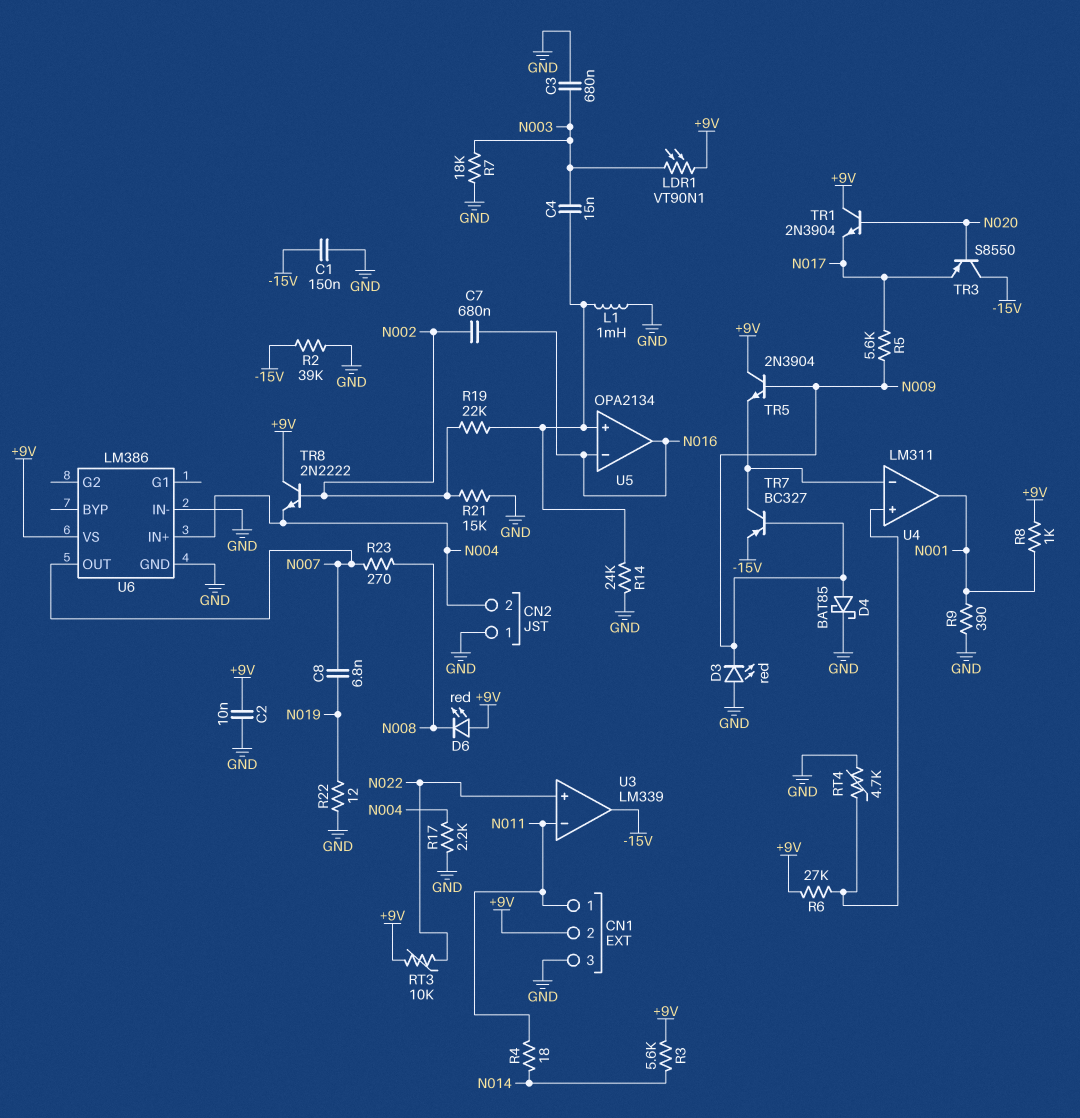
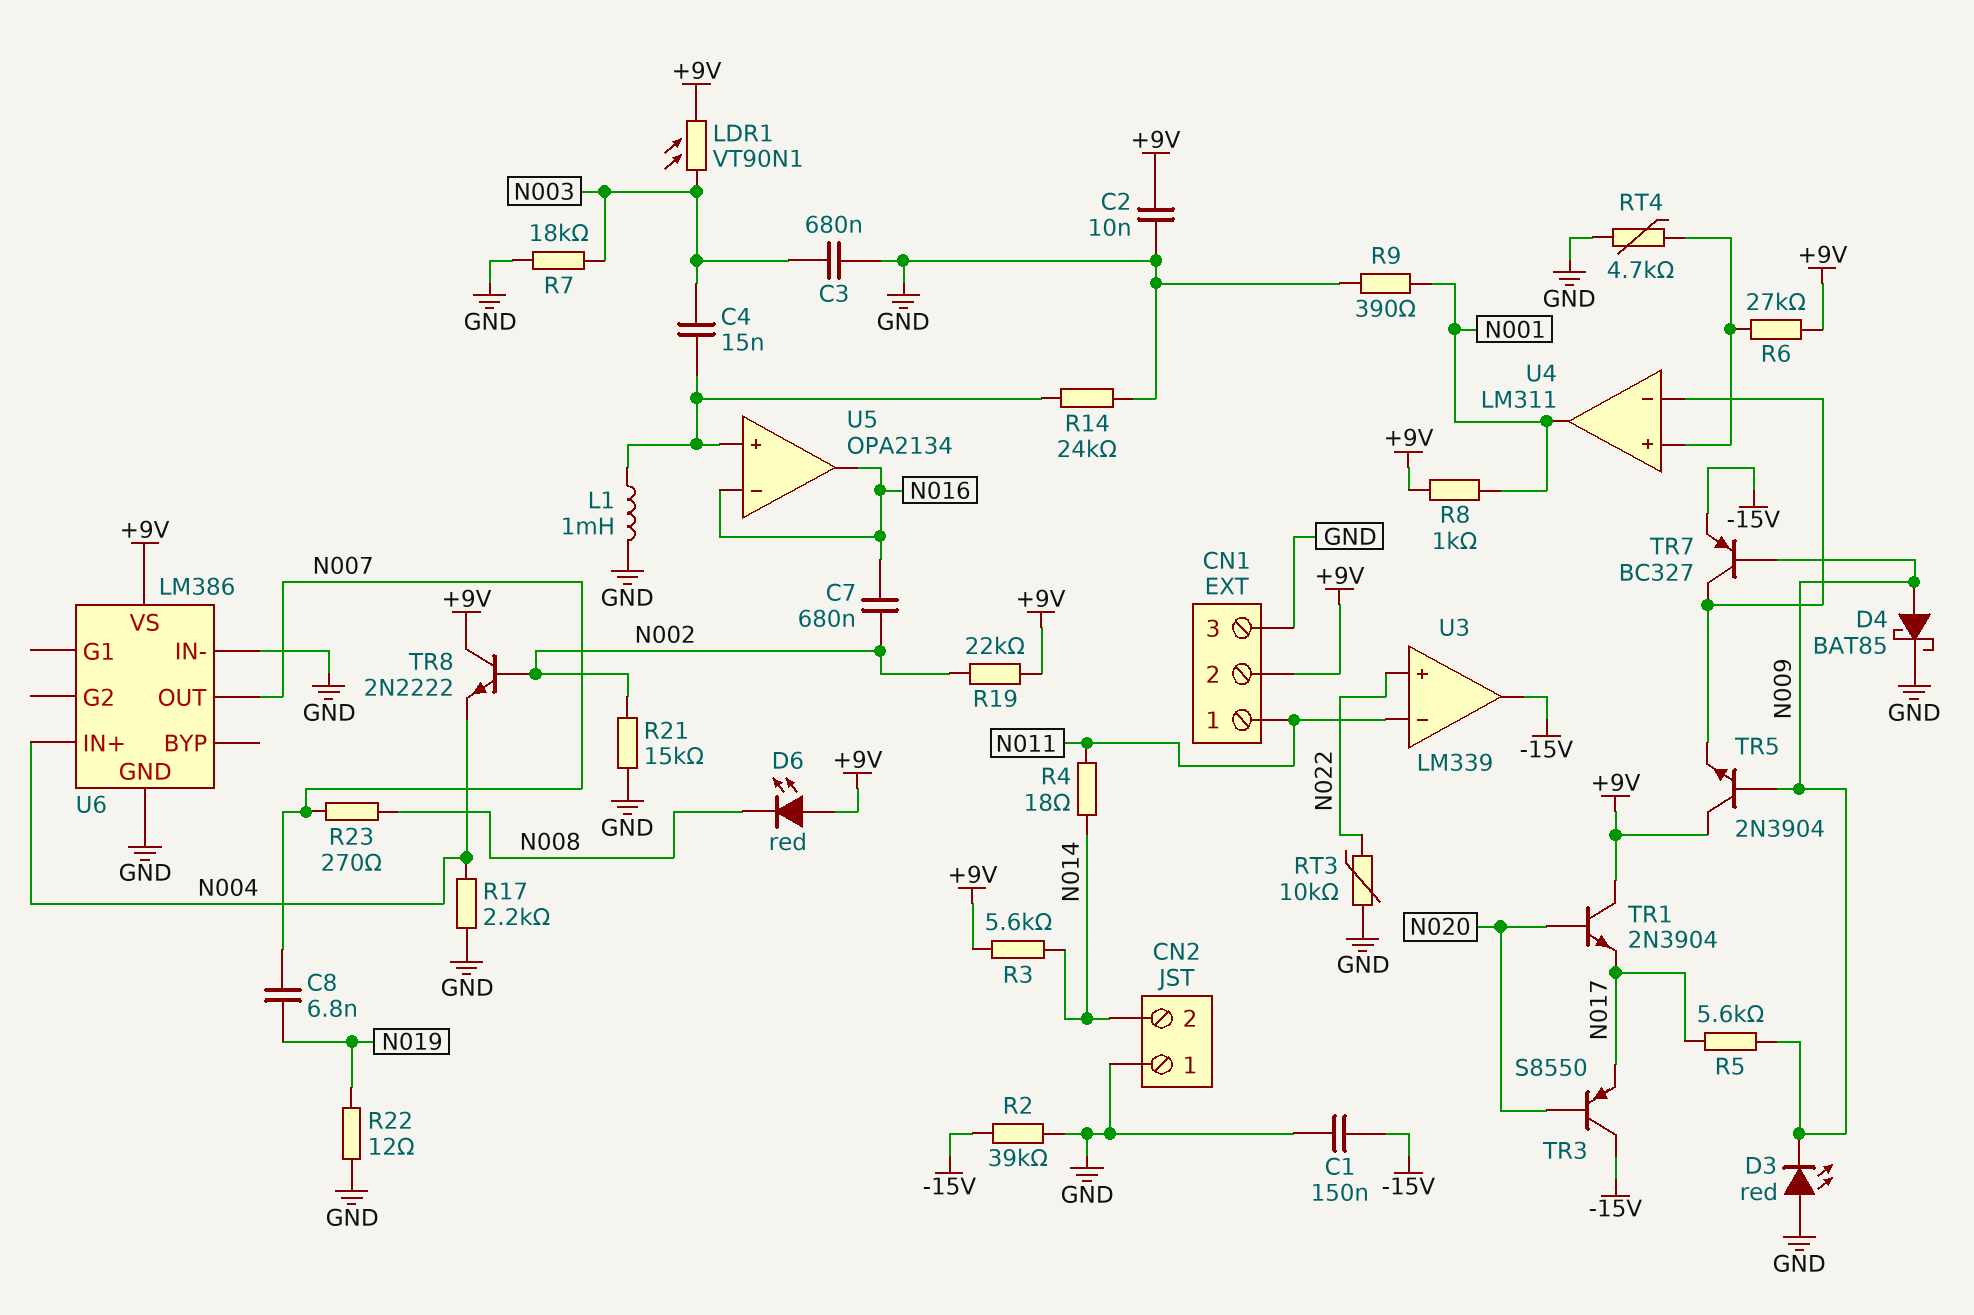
CN2 pin 2: N004 -> N014
R19: 22k (N002, U5/in+) -> 22k (+9V, N002)
RT3: 10k (+9V, N022) -> 10k (GND, N022)

